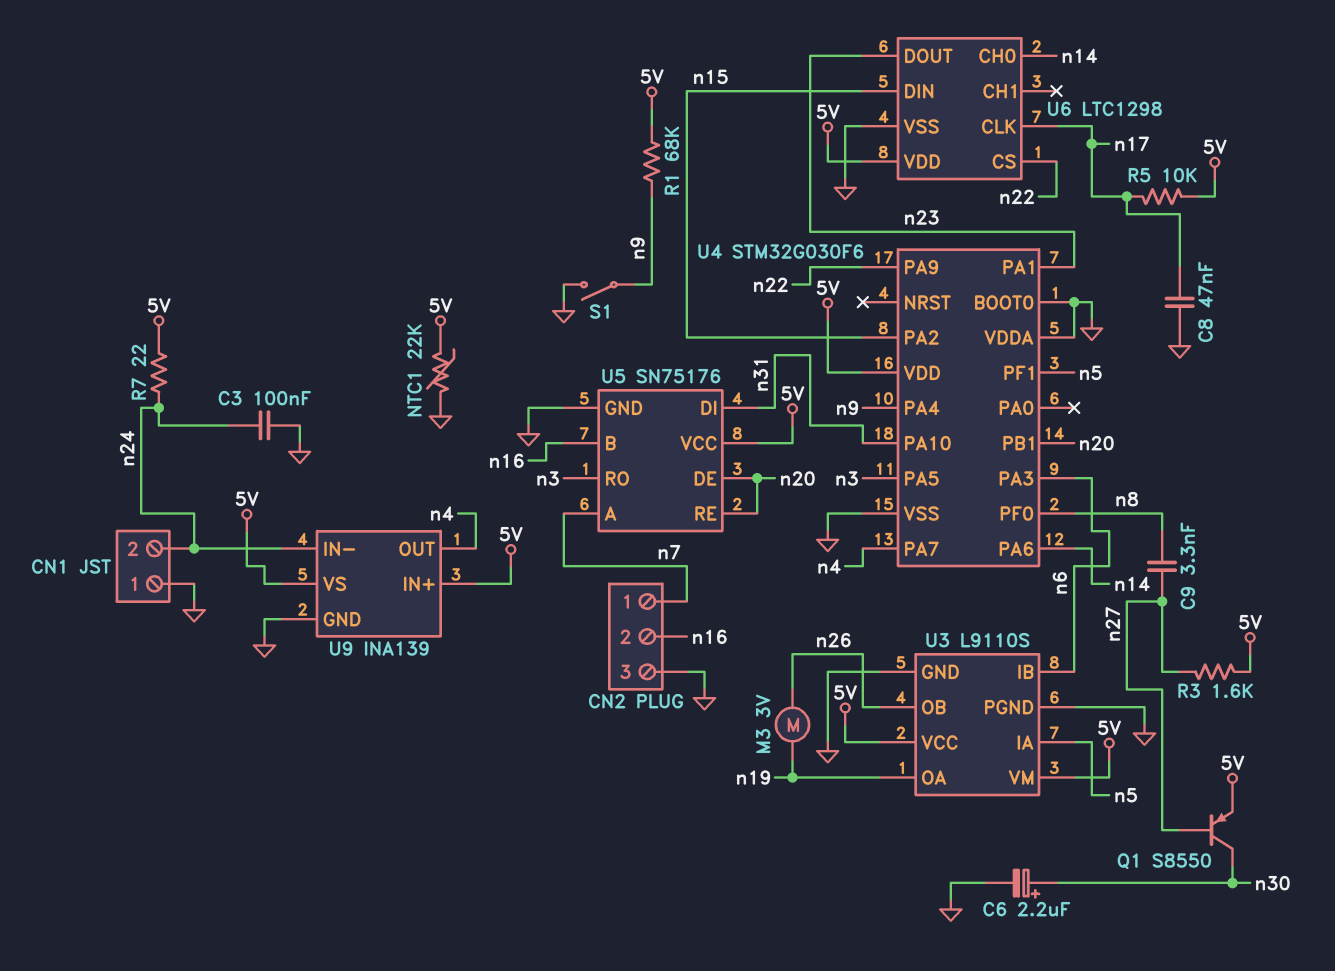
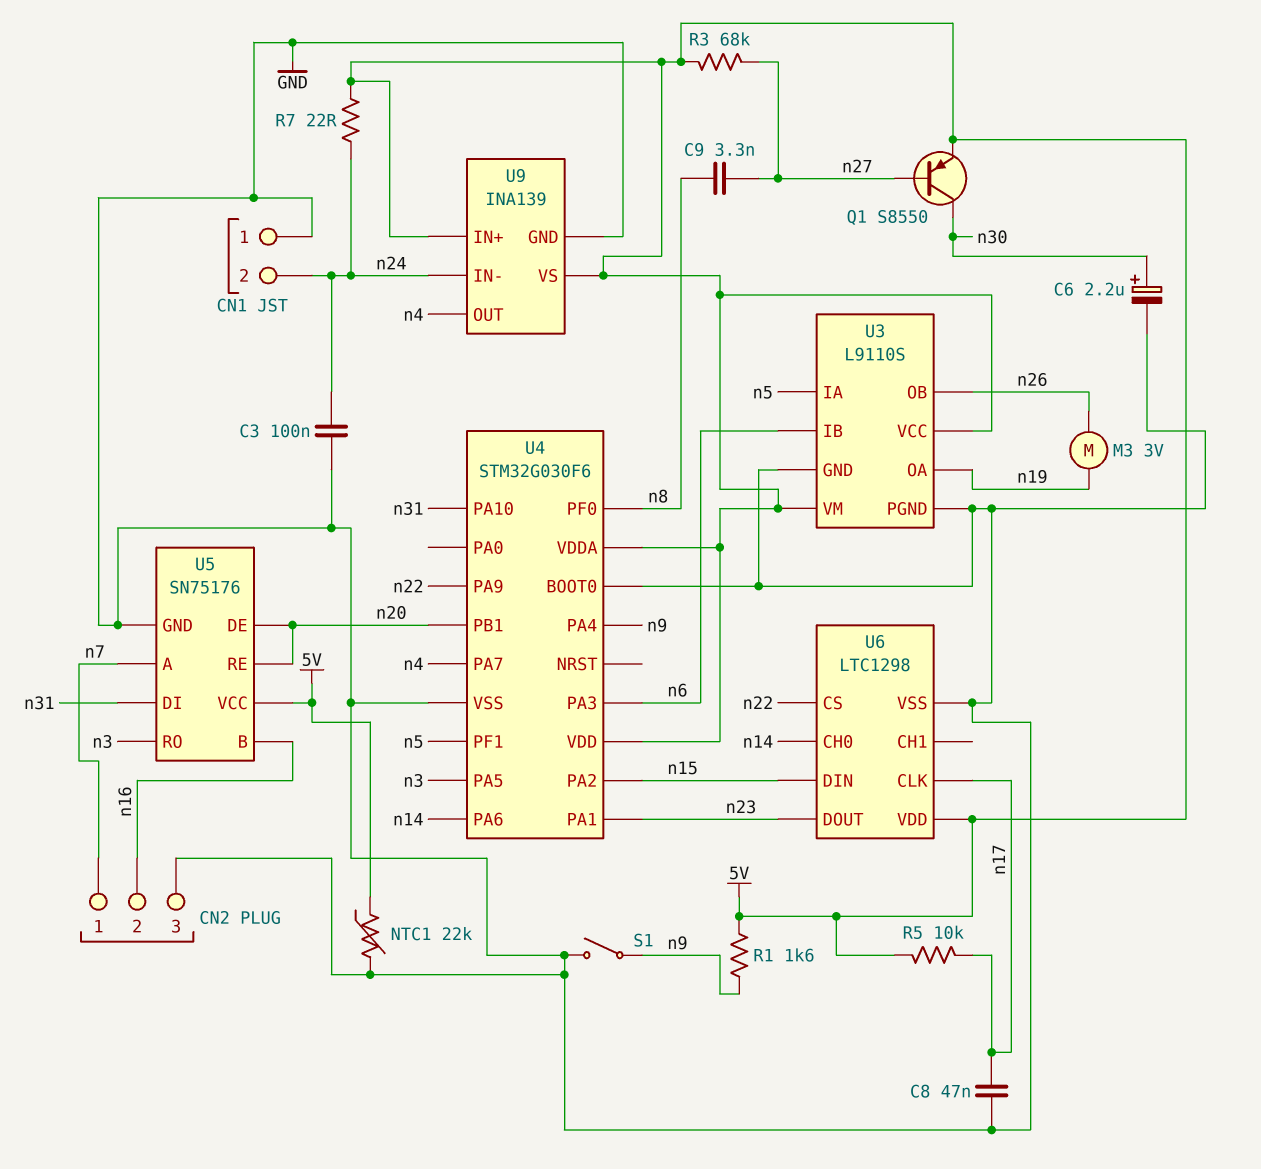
R1: 68k (5V, n9) -> 1.6k (5V, n9)
R3: 1.6k (5V, n27) -> 68k (5V, n27)
U4 pin VDDA: GND -> 5V

